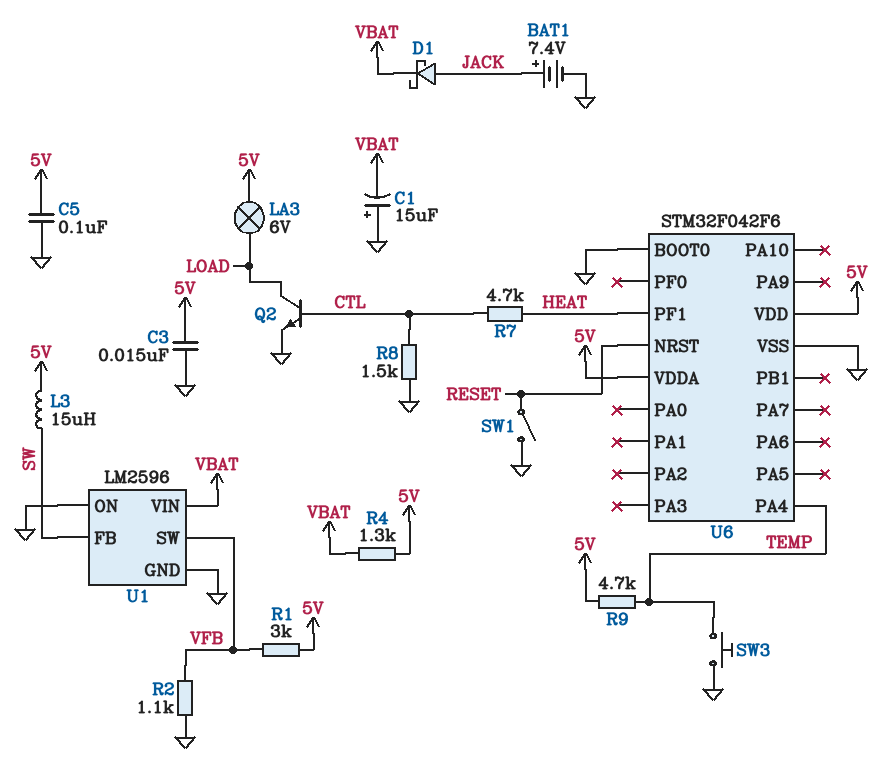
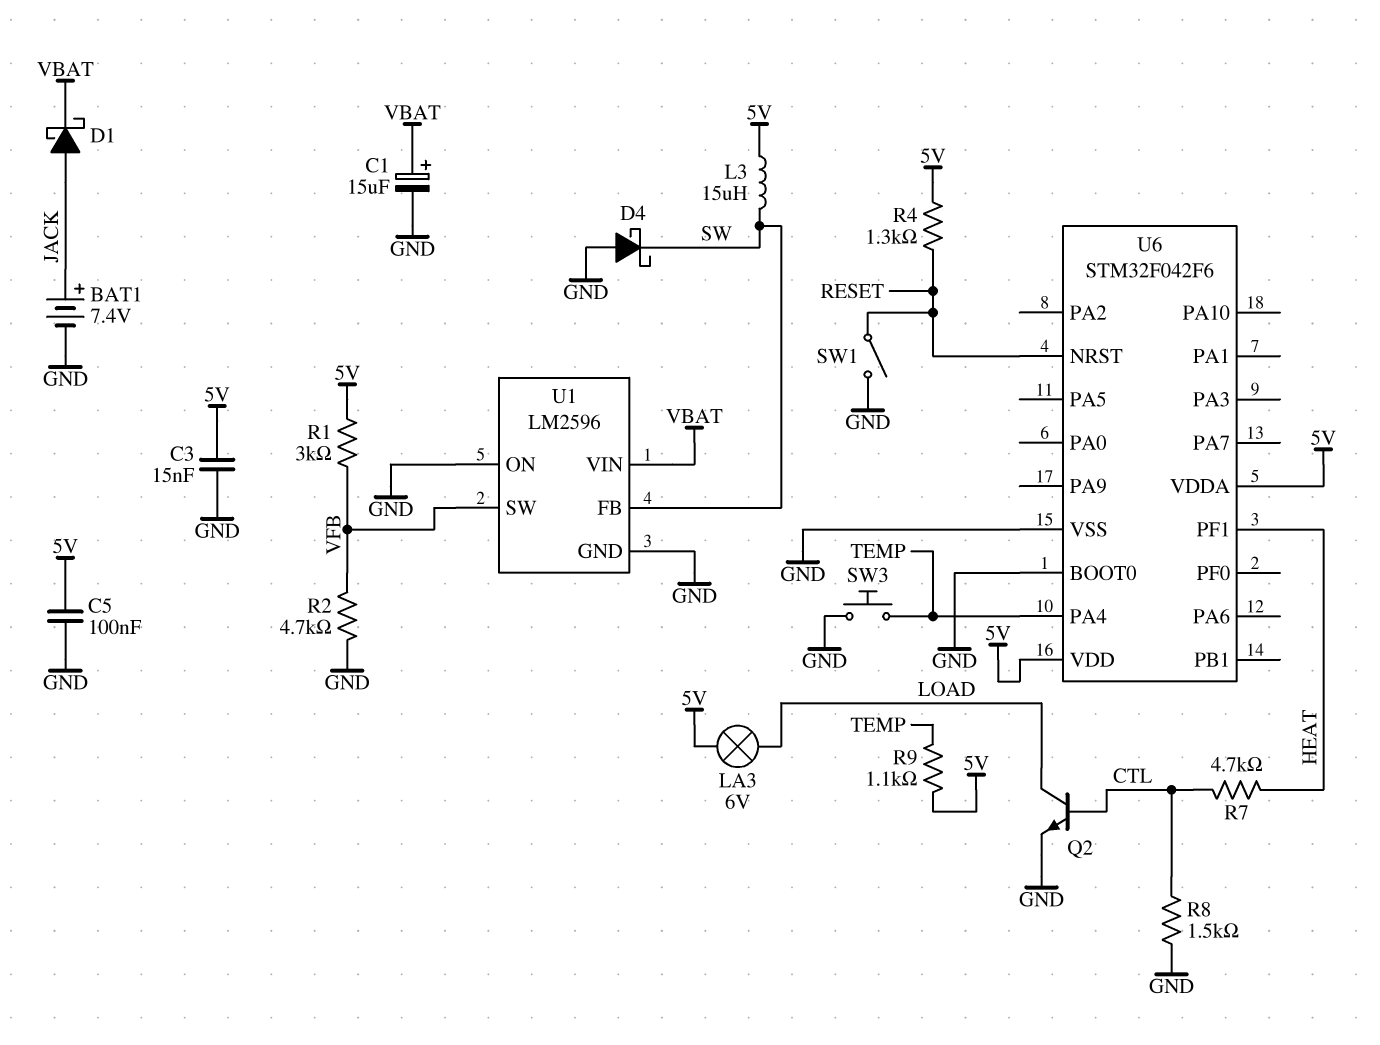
C1: 15uF (plus GND, minus VBAT) -> 15uF (plus VBAT, minus GND)
D4: none -> schottky (A GND, K SW)
R2: 1.1k (GND, VFB) -> 4.7k (GND, VFB)
R4: 1.3k (5V, VBAT) -> 1.3k (5V, RESET)
R9: 4.7k (5V, TEMP) -> 1.1k (5V, TEMP)

